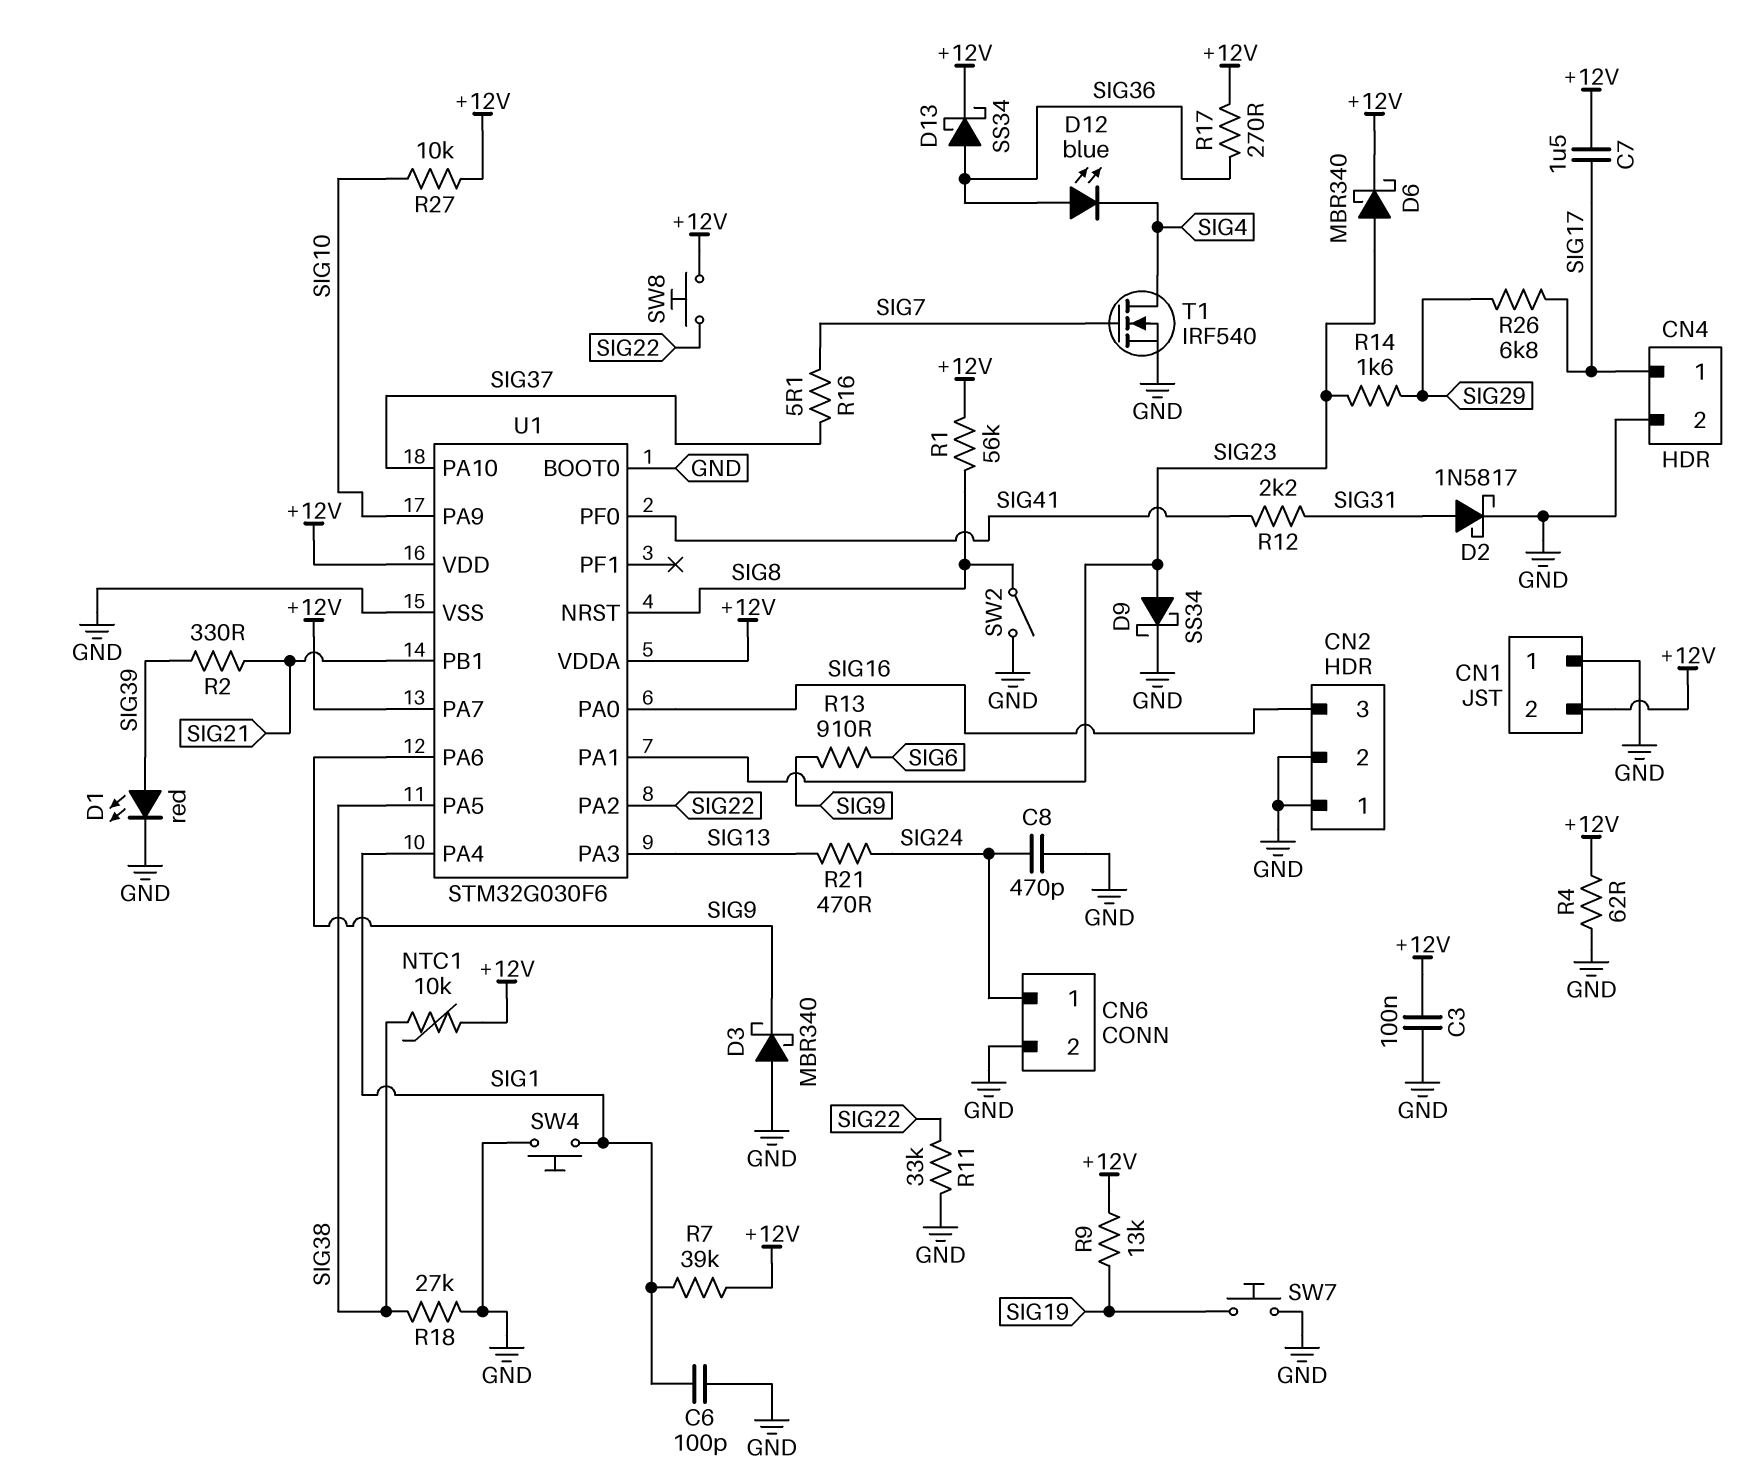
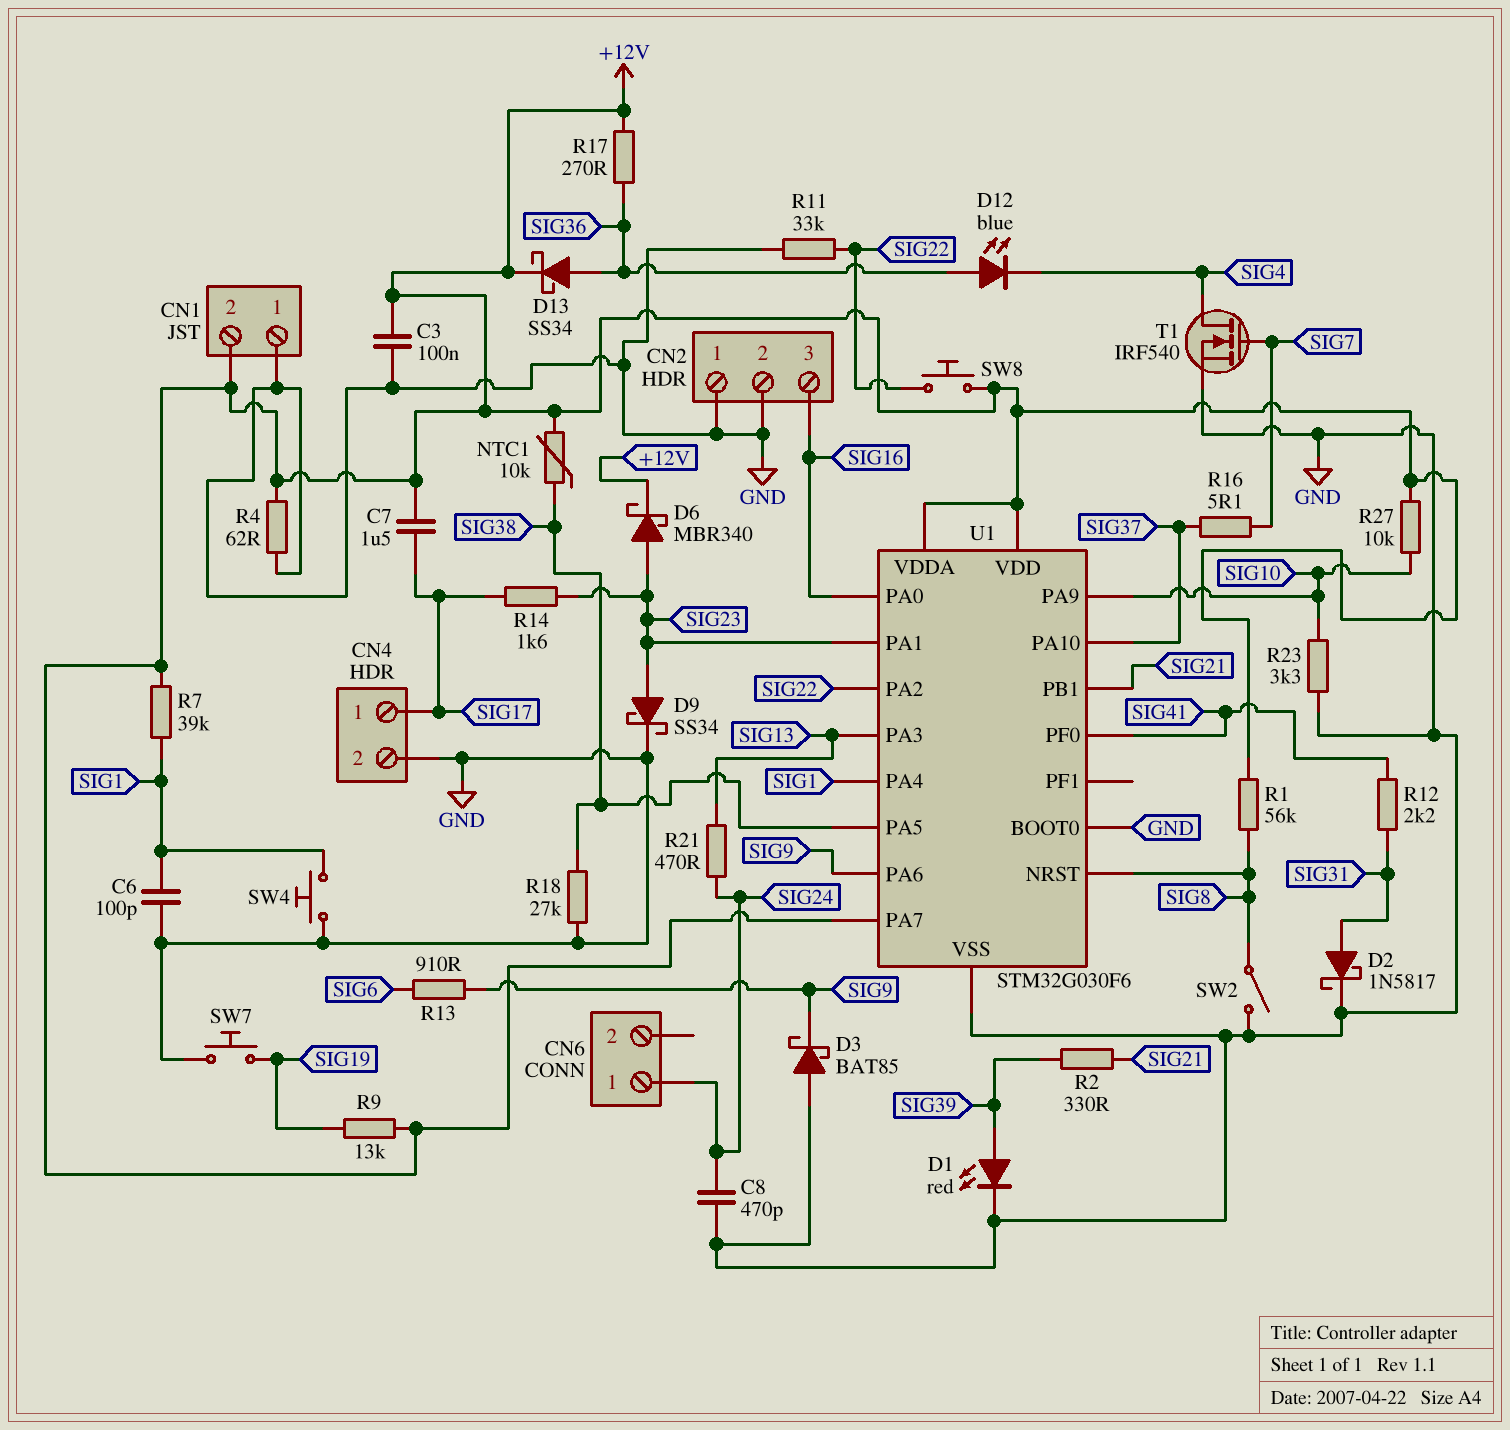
CN6 pin 2: GND -> none
D3: schottky MBR340 (A GND, K SIG9) -> schottky BAT85 (A GND, K SIG9)
R14: 1.6k (SIG23, SIG29) -> 1.6k (SIG17, SIG23)
R23: none -> 3.3k (GND, SIG10)
R26: 6.8k (SIG17, SIG29) -> none

